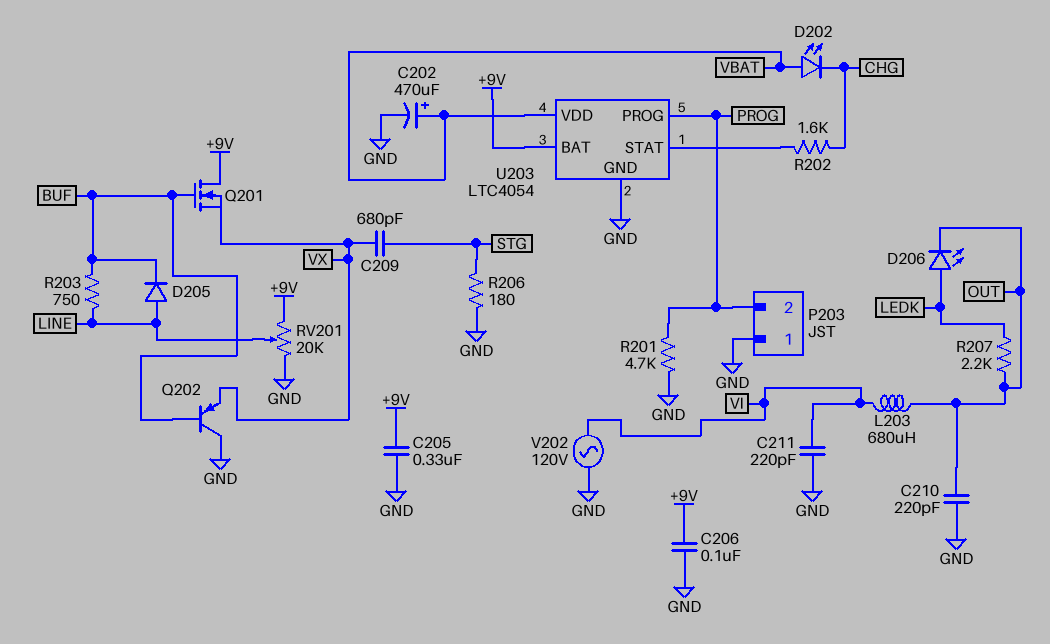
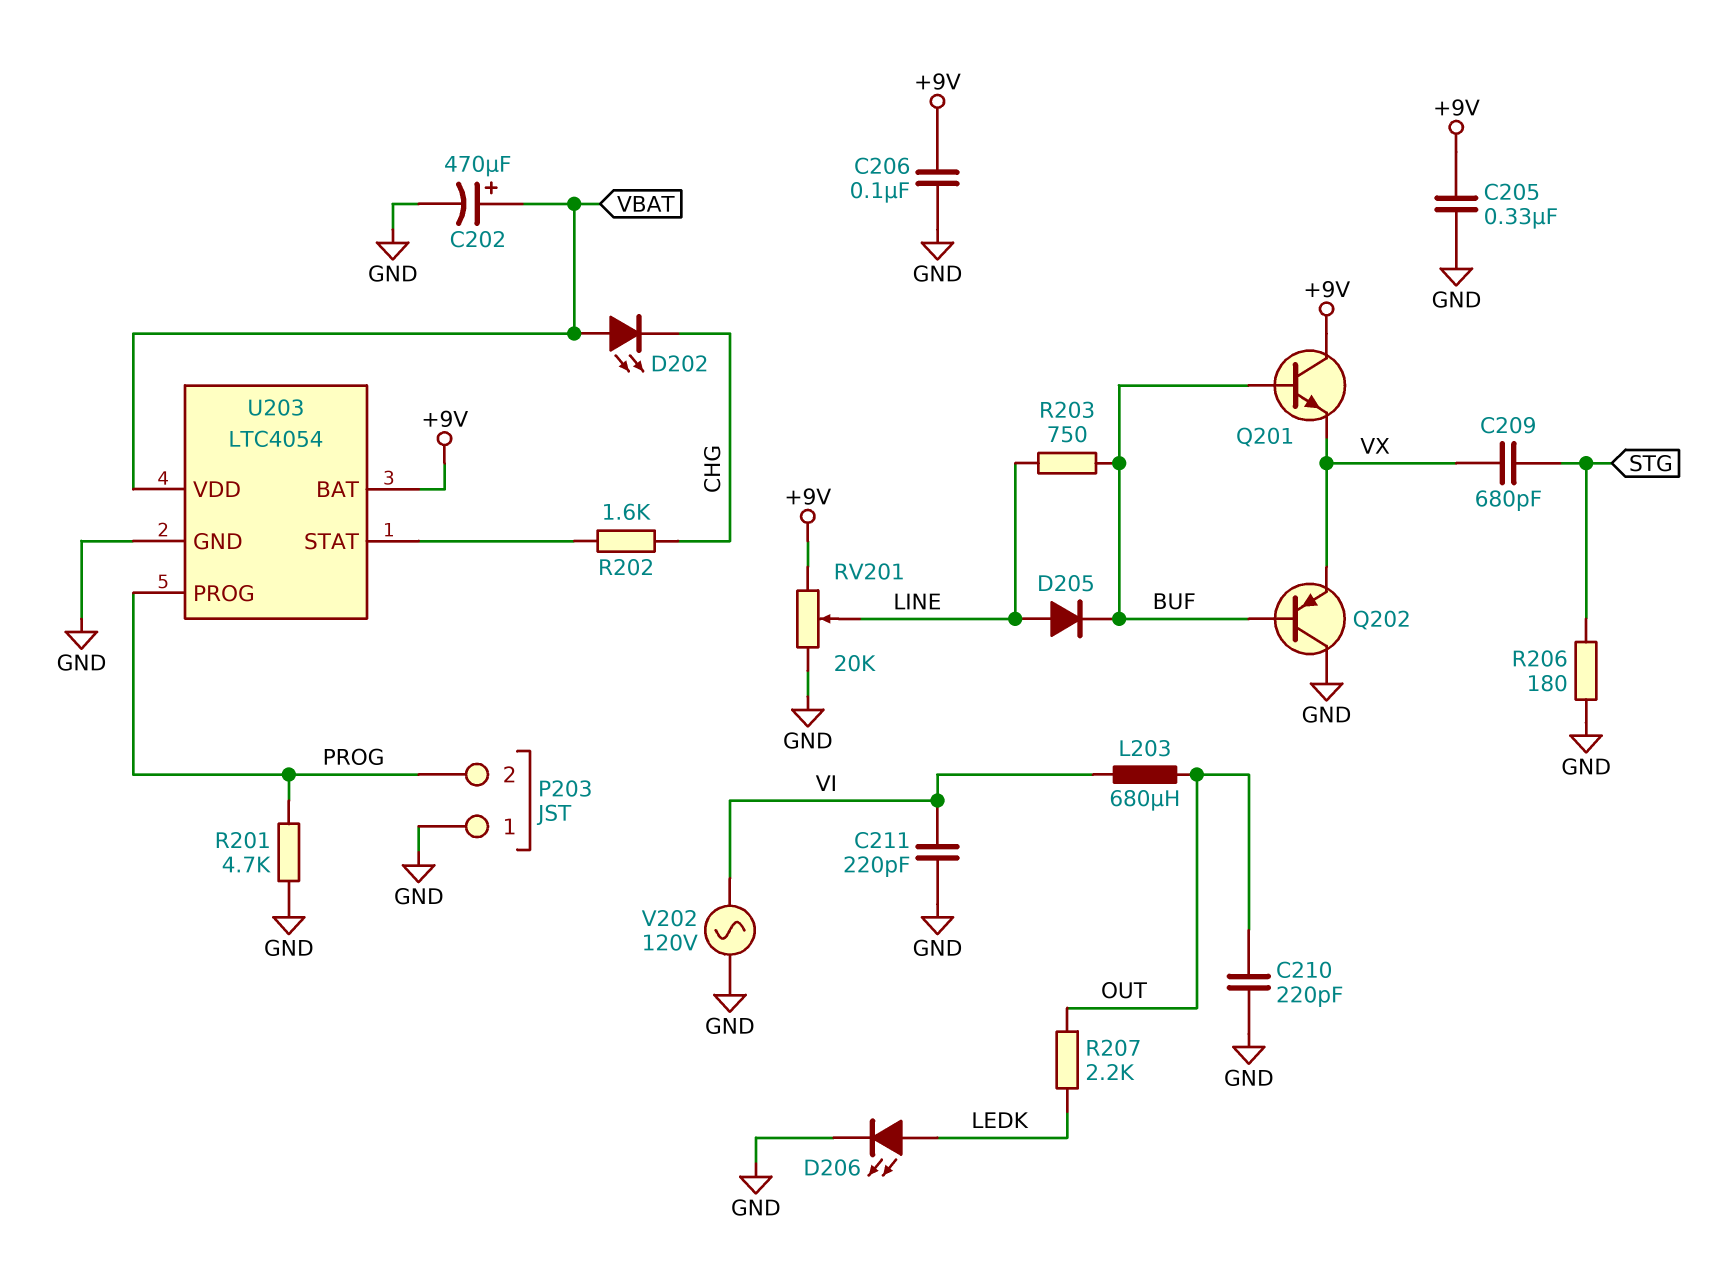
D206: LED (A LEDK, K OUT) -> LED (A LEDK, K GND)
Q201: NMOS (G BUF, D +9V, S VX) -> NPN (B BUF, C +9V, E VX)

